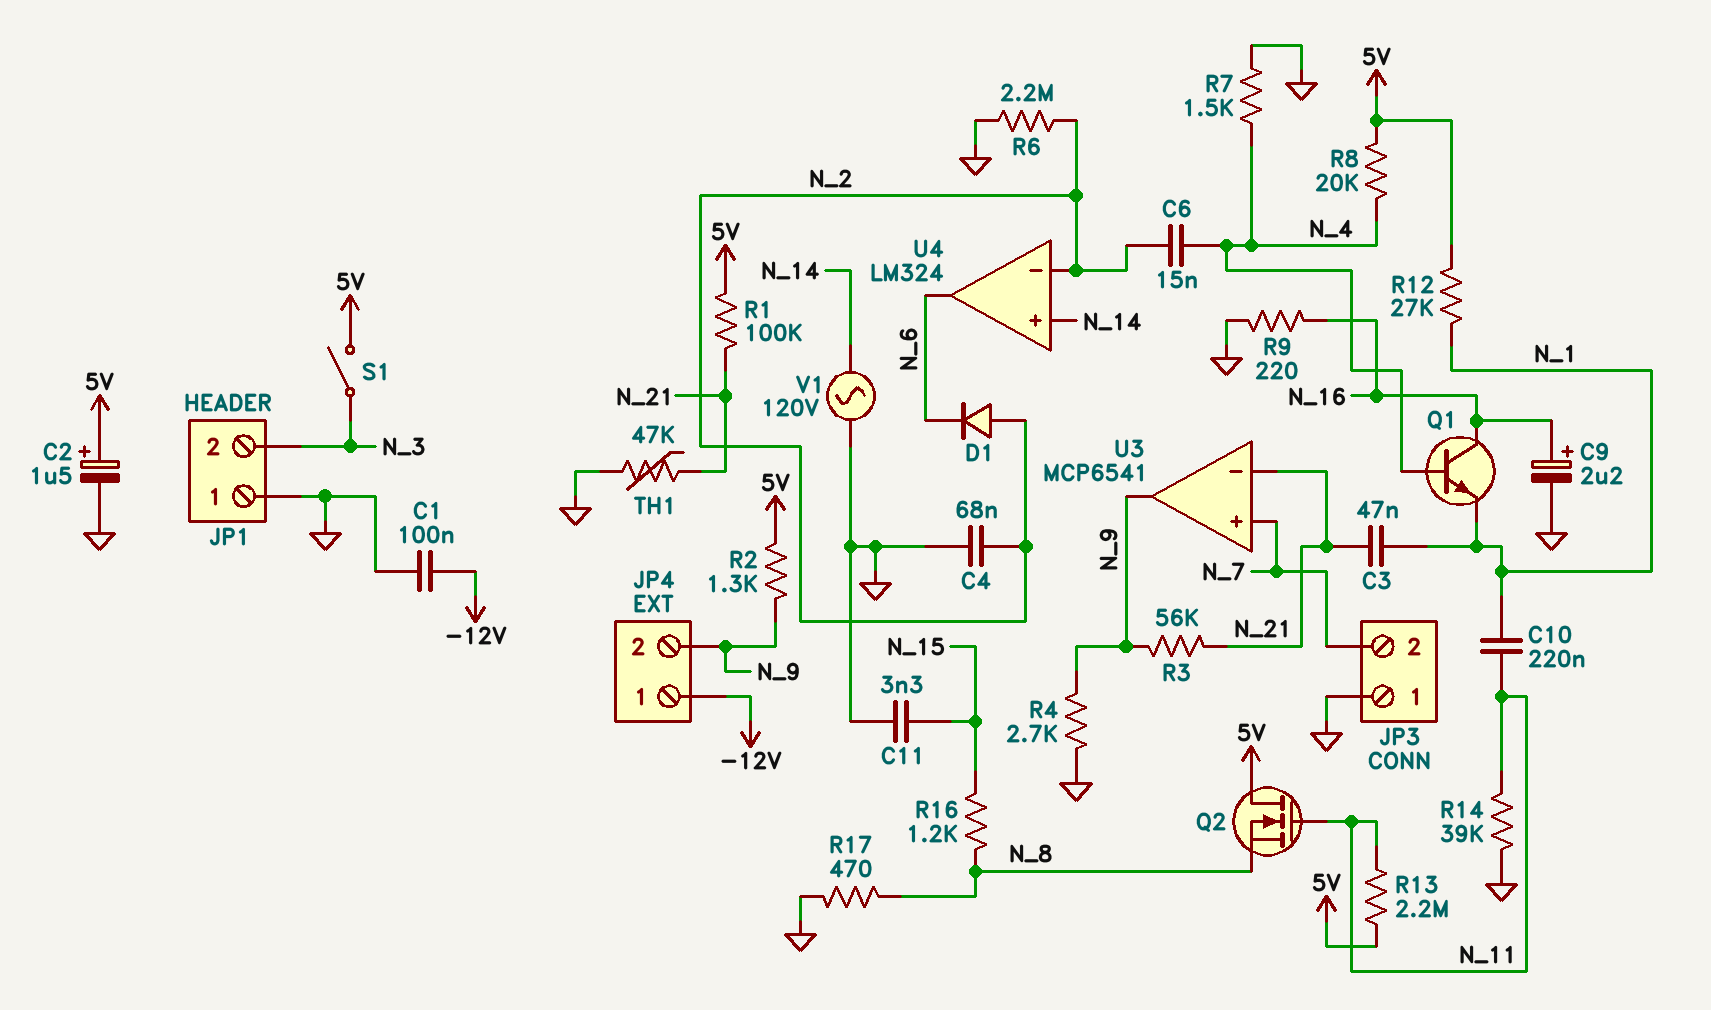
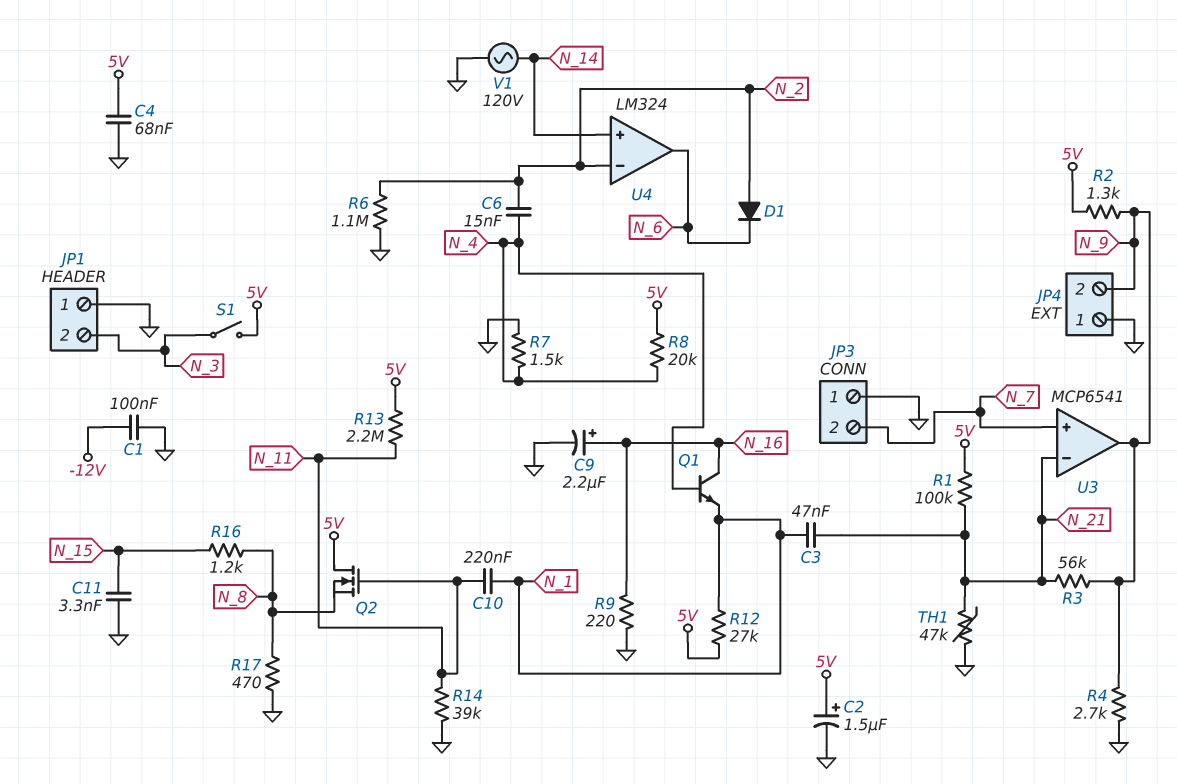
C4: 68nF (GND, N_2) -> 68nF (5V, GND)
JP4 pin 1: -12V -> GND
R6: 2.2M (GND, N_2) -> 1.1M (GND, N_2)

